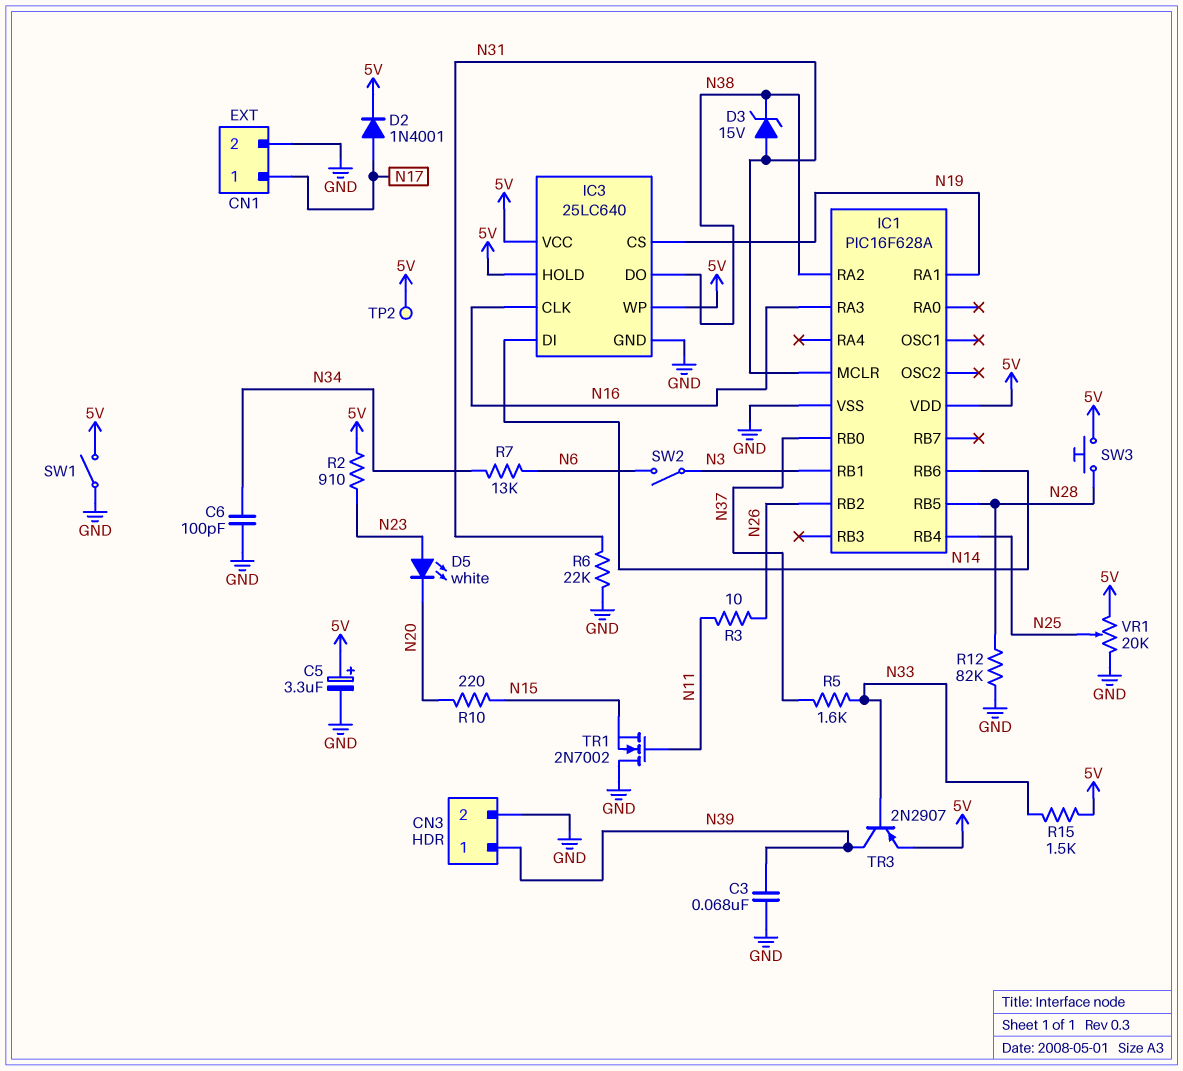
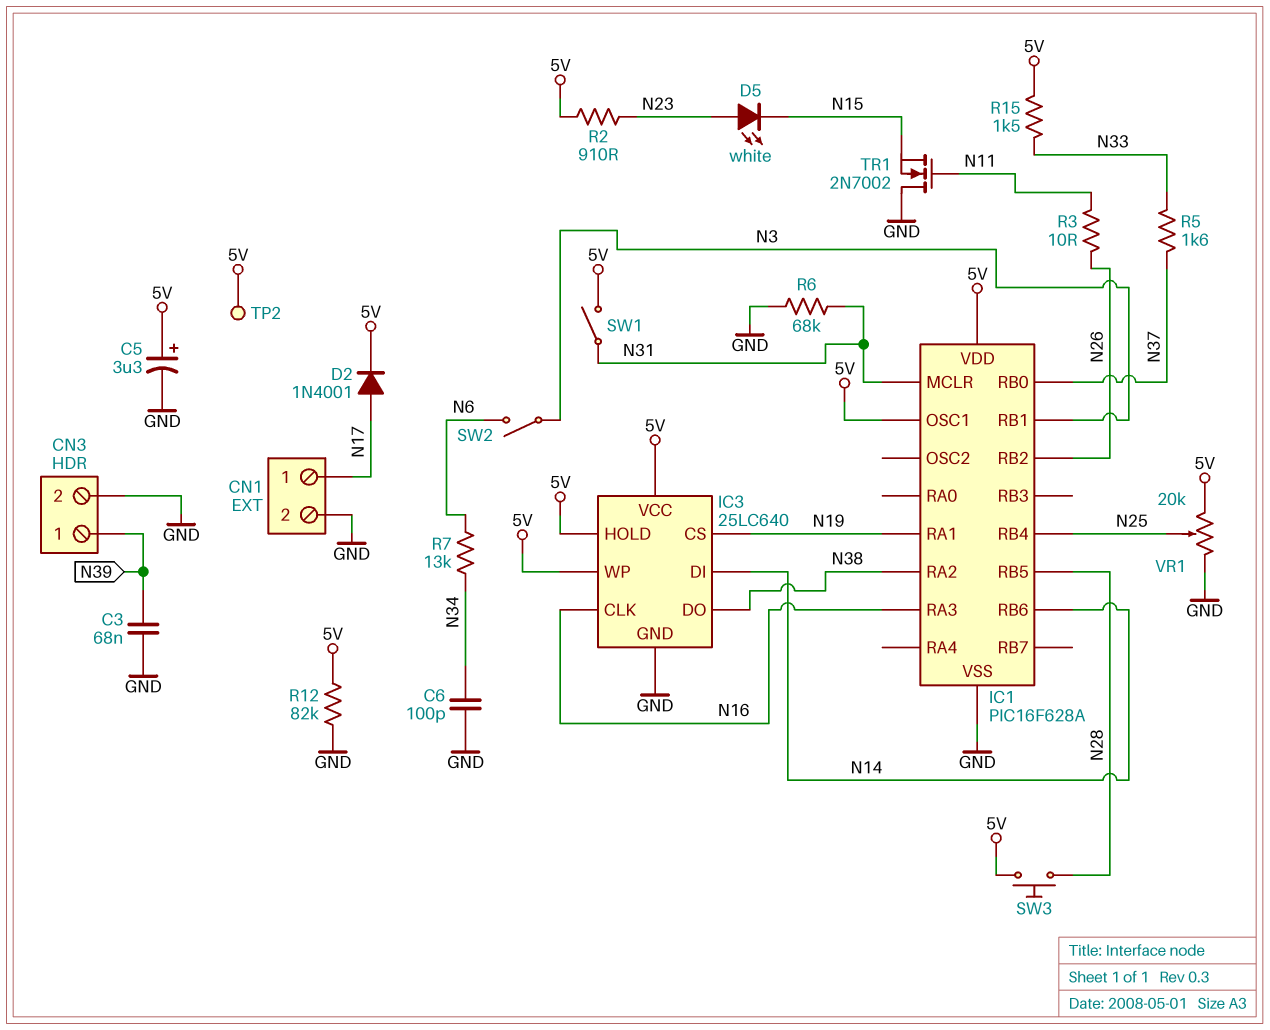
D3: zener 15V (A N31, K N38) -> none
D5: LED white (A N23, K N20) -> LED white (A N23, K N15)
IC1 pin OSC1: none -> 5V
R6: 22k (GND, N31) -> 68k (GND, N31)
R10: 220 (N15, N20) -> none
R12: 82k (GND, N28) -> 82k (5V, GND)
SW1: switch (5V, GND) -> switch (5V, N31)
TR3: PNP 2N2907 (B N33, C N39, E 5V) -> none

